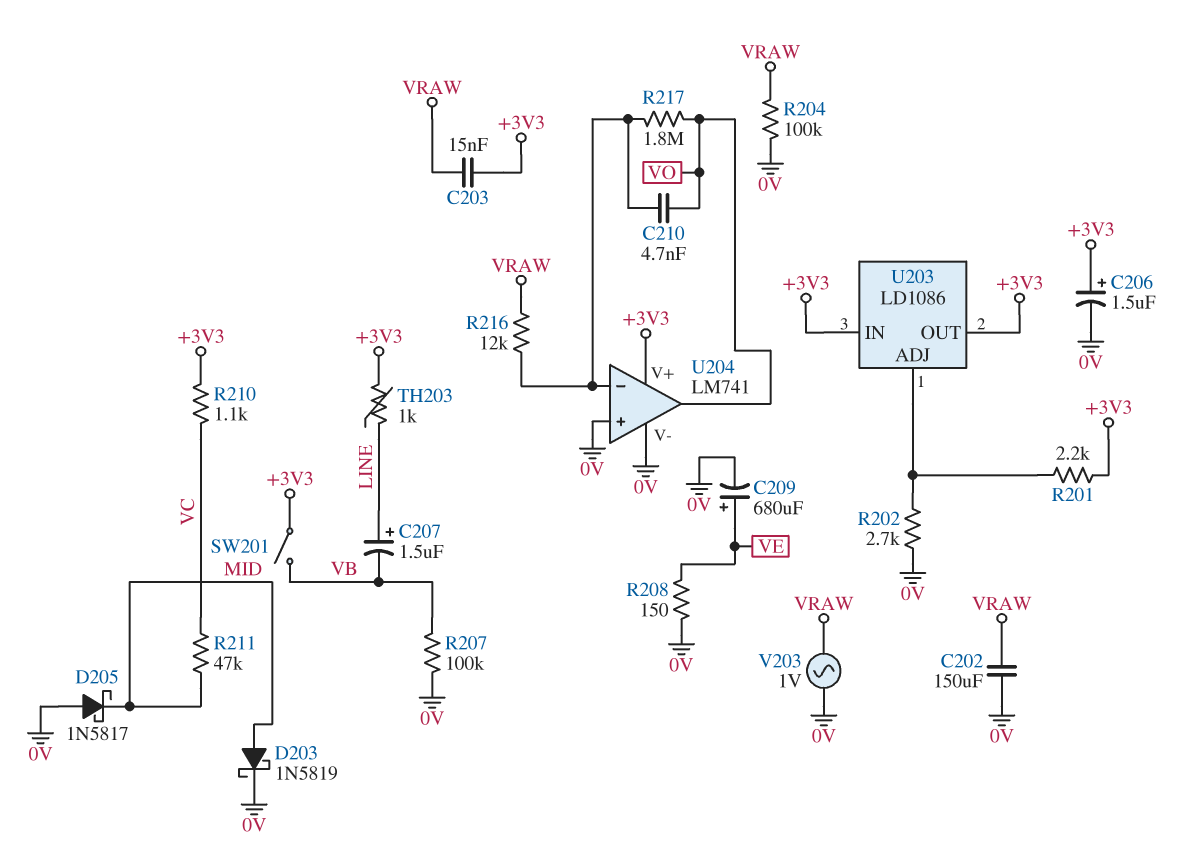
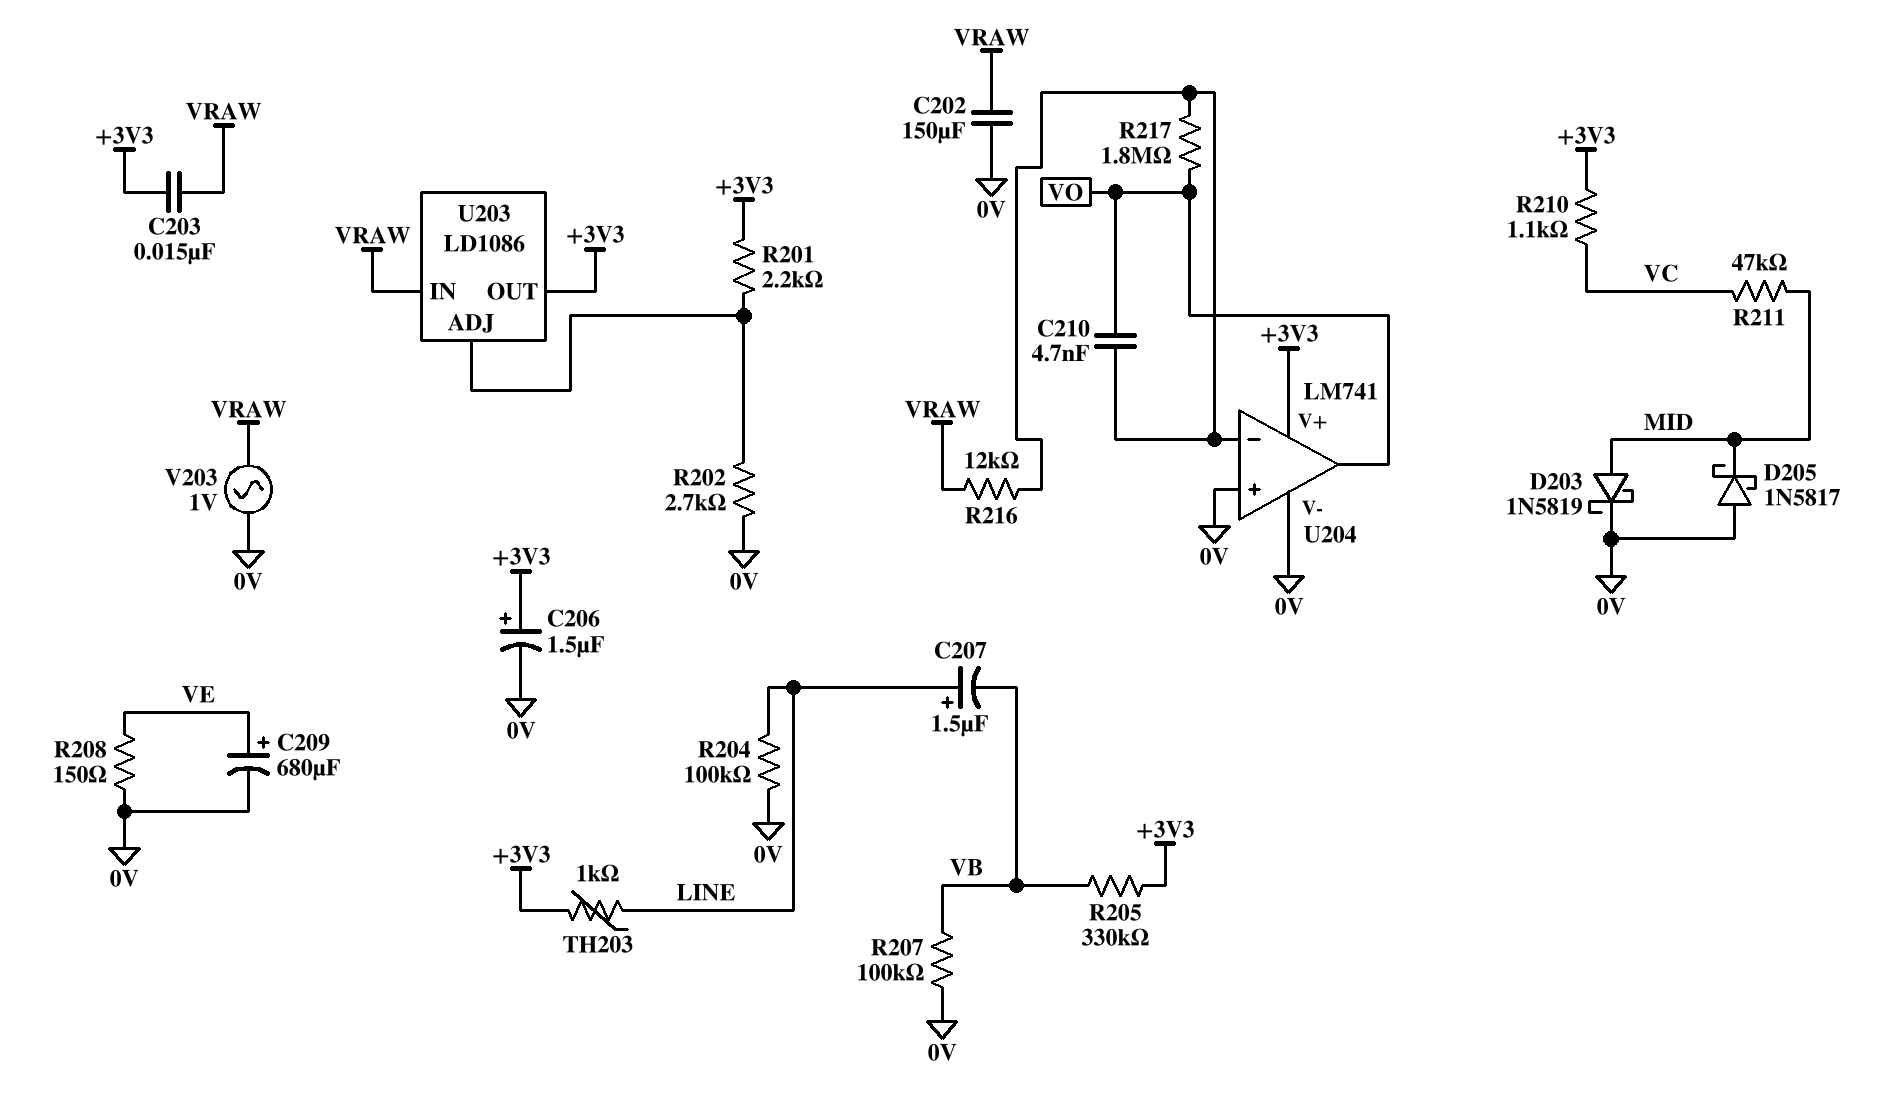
R204: 100k (0V, VRAW) -> 100k (0V, LINE)
R205: none -> 330k (+3V3, VB)
SW201: switch (+3V3, VB) -> none
U203 pin IN: +3V3 -> VRAW

